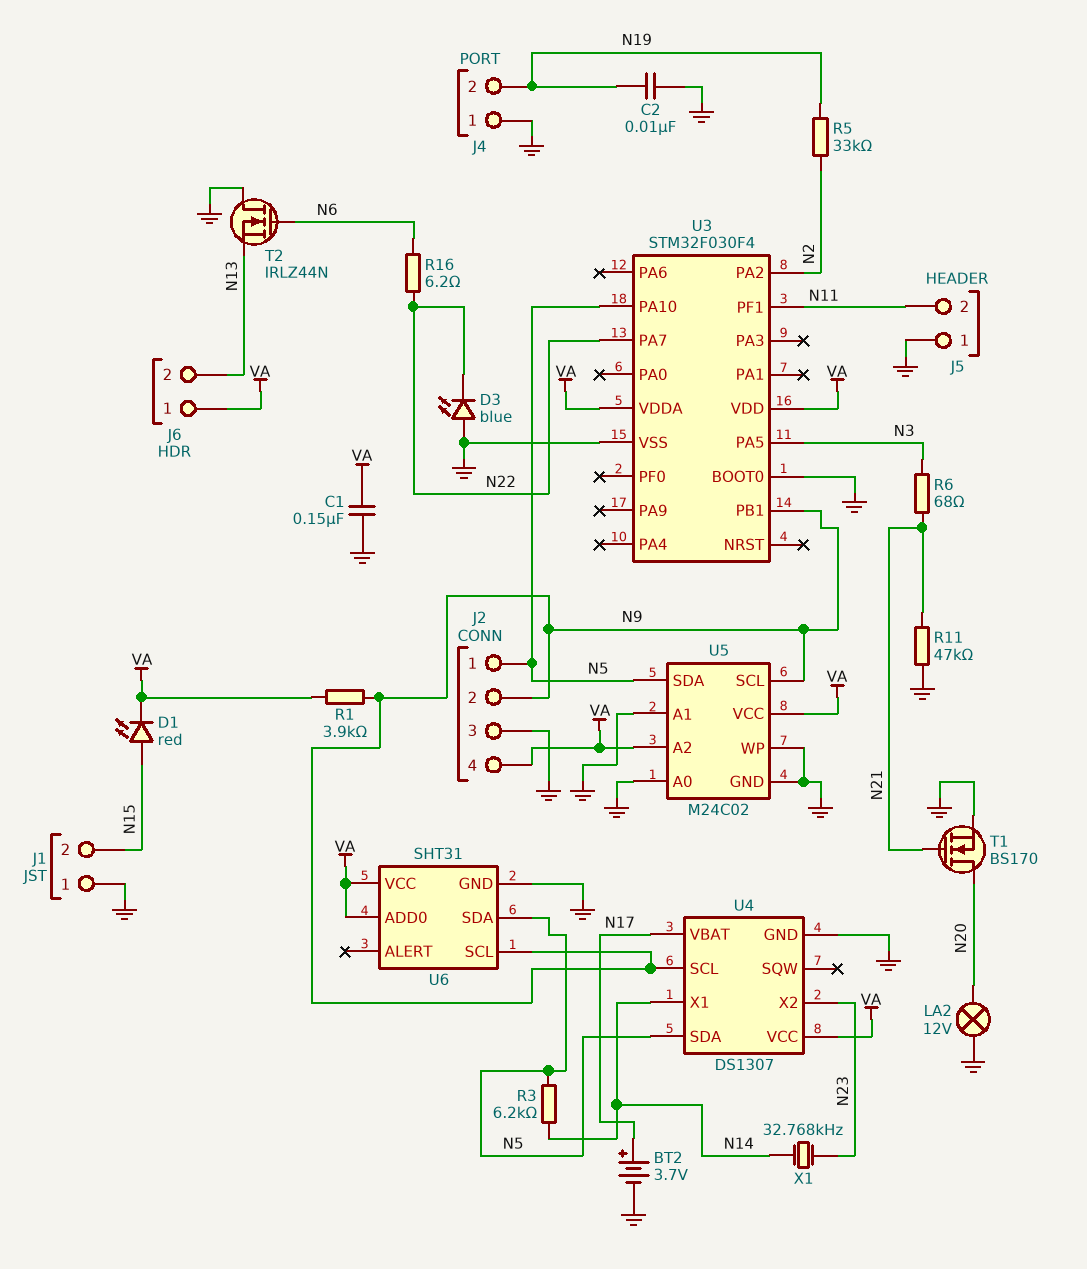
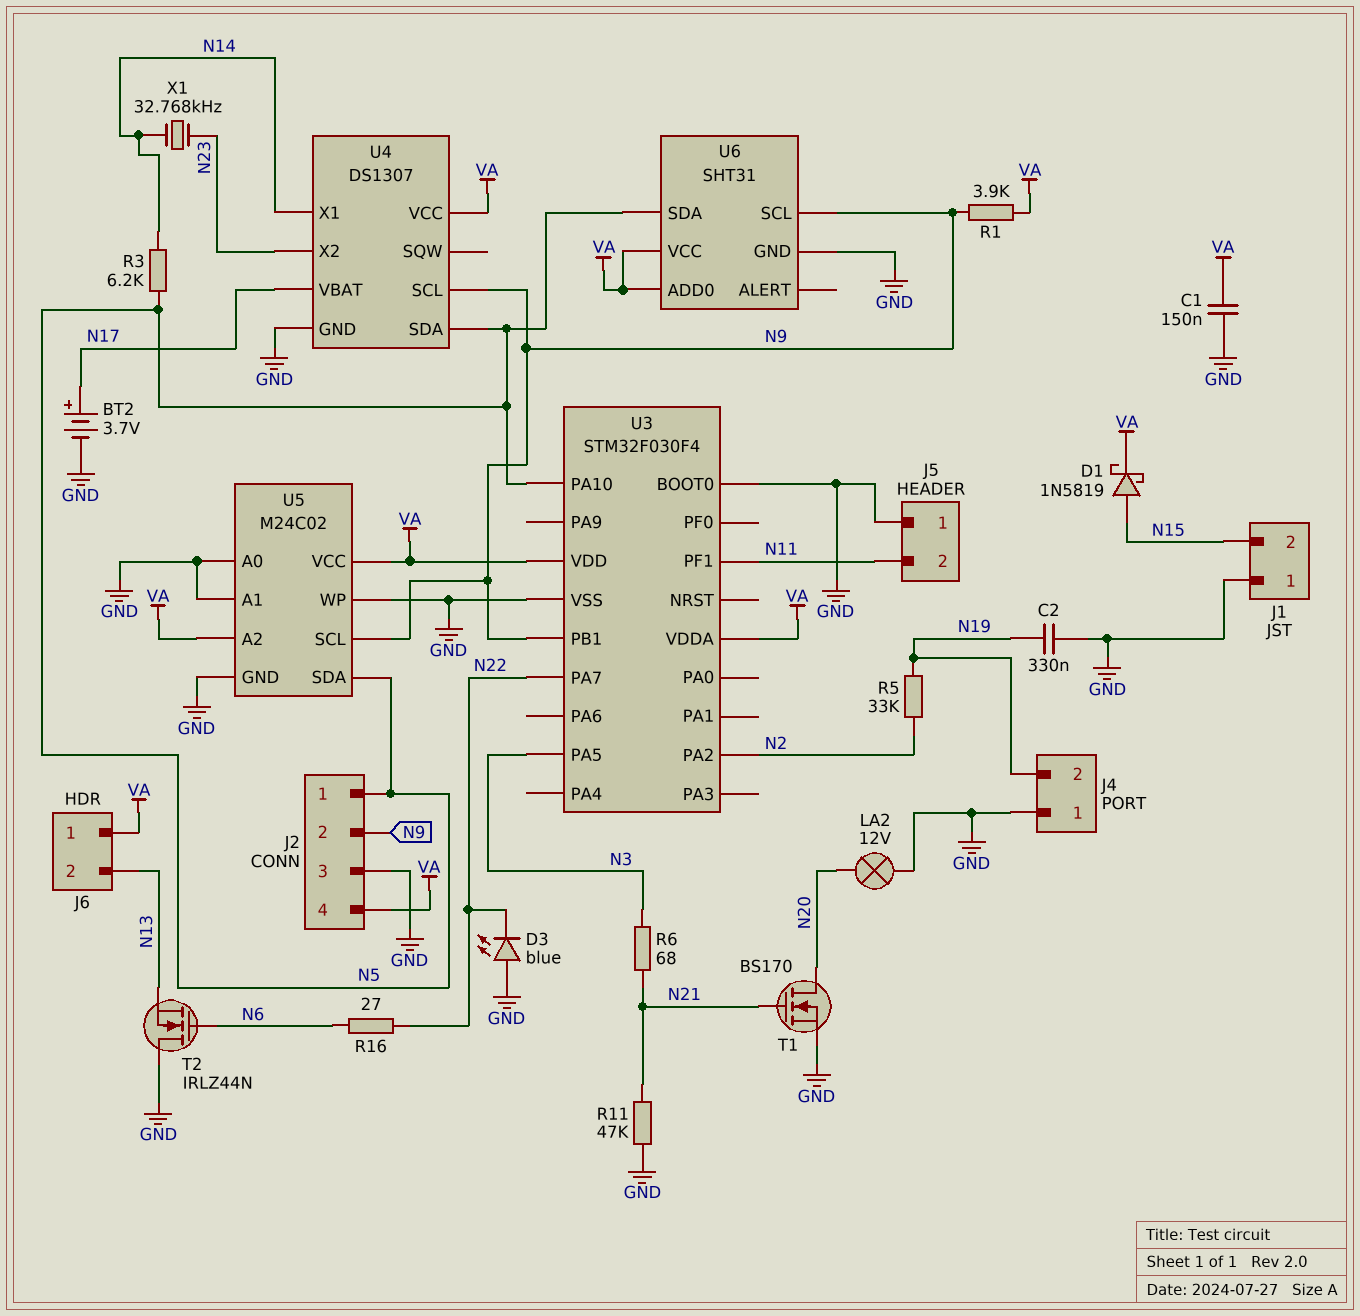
C2: 10nF (GND, N19) -> 330nF (GND, N19)
D1: LED red (A N15, K VA) -> schottky 1N5819 (A N15, K VA)
R16: 6.2 (N6, N22) -> 27 (N6, N22)

